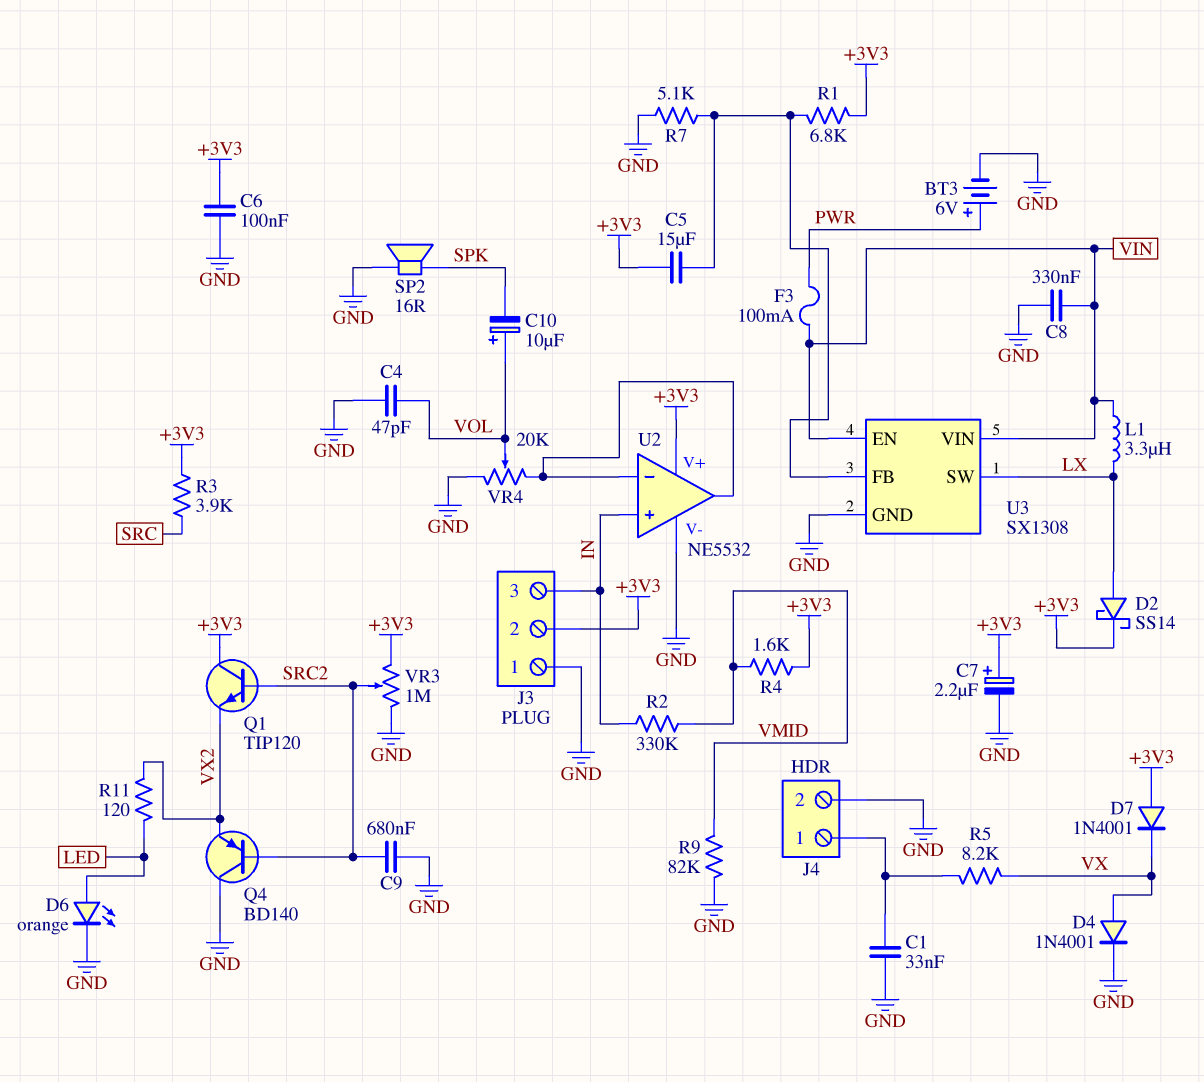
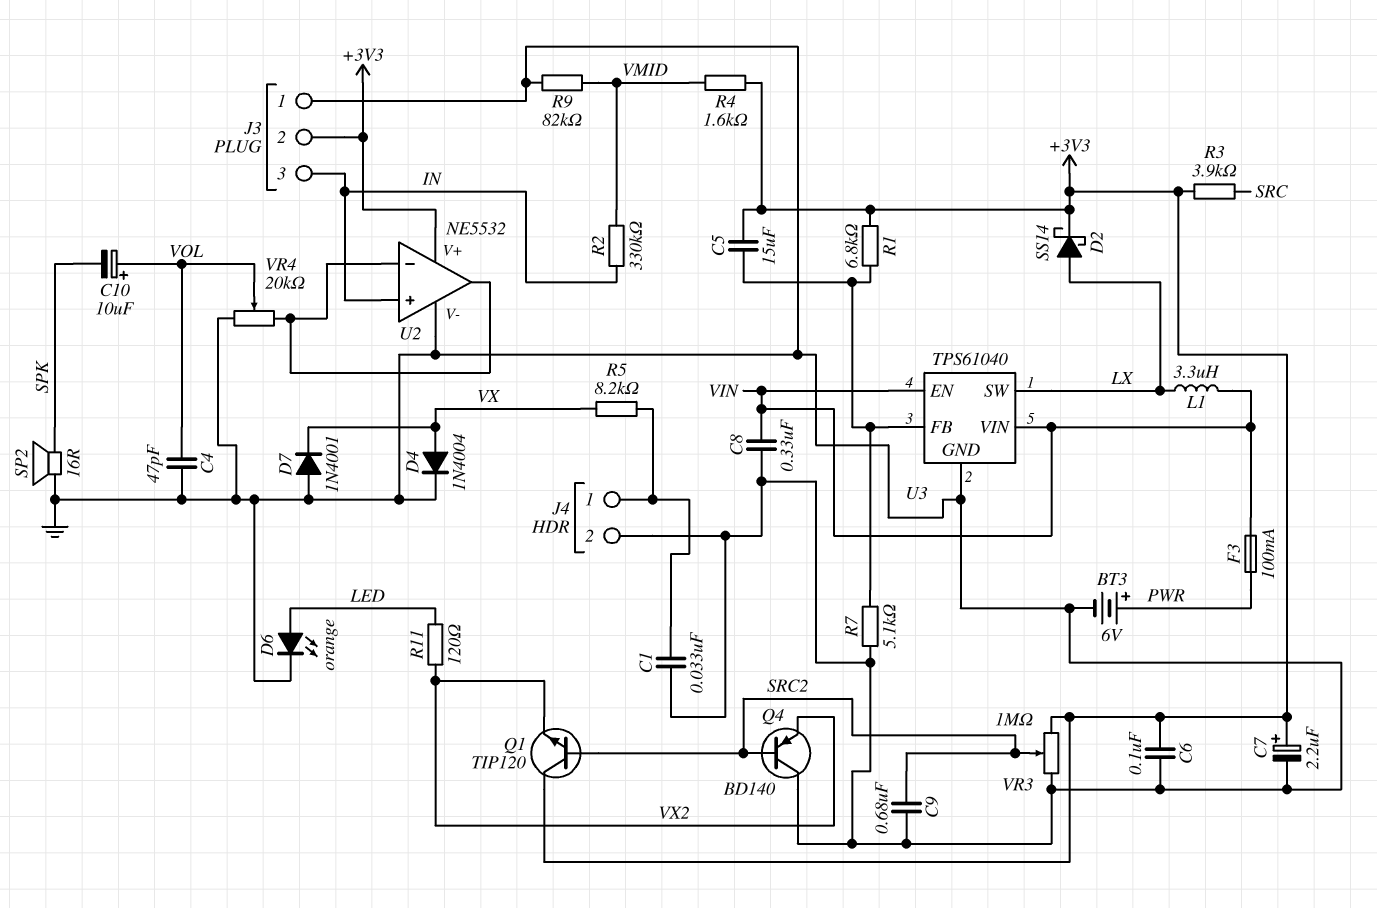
D4: diode 1N4001 (A VX, K GND) -> diode 1N4004 (A VX, K GND)
D7: diode 1N4001 (A +3V3, K VX) -> diode 1N4001 (A GND, K VX)
U3: SX1308 -> TPS61040

